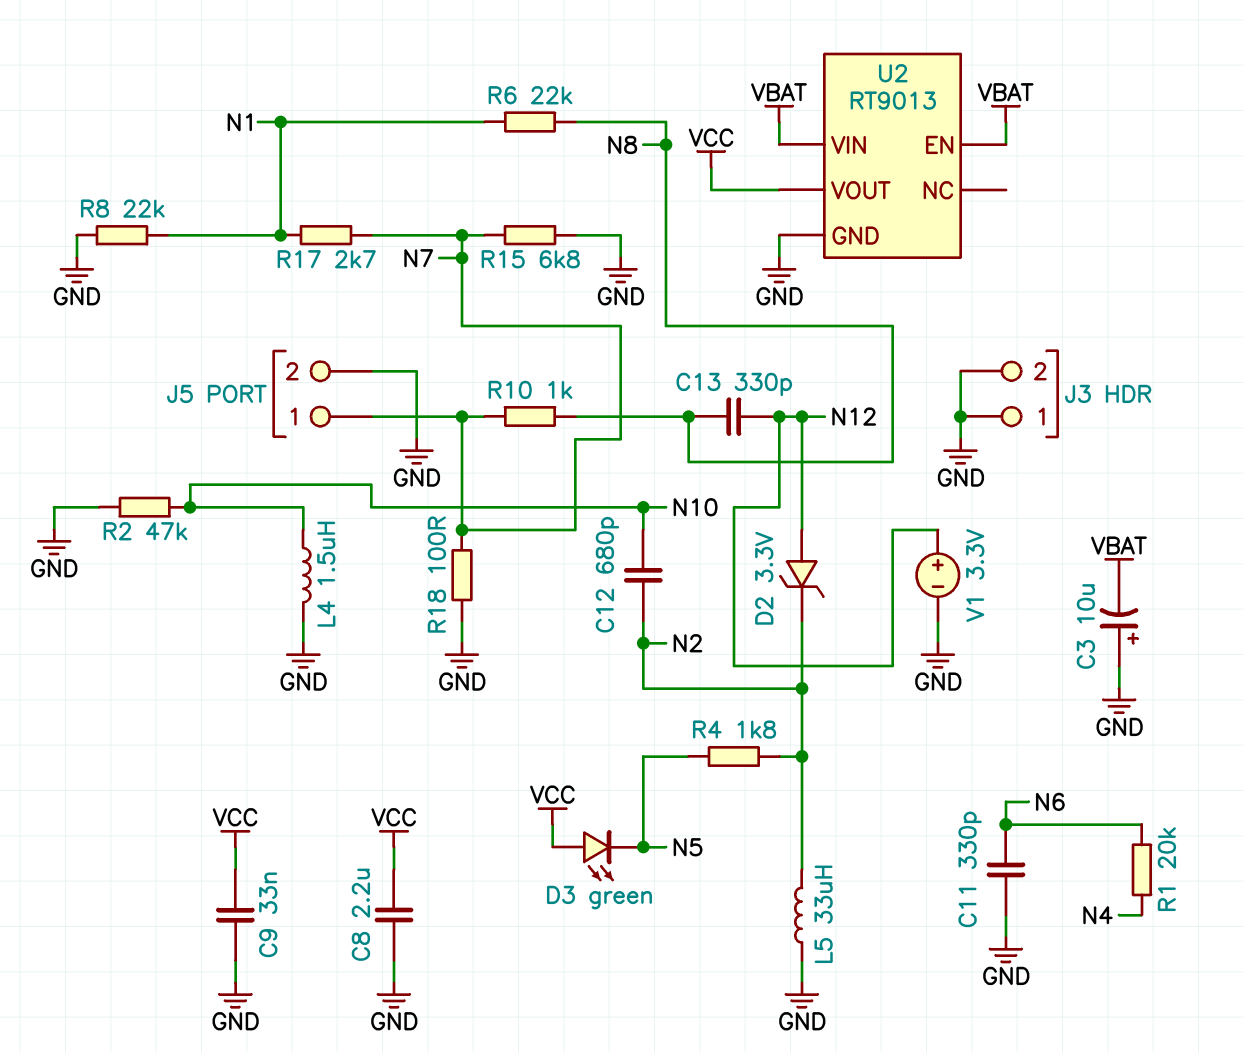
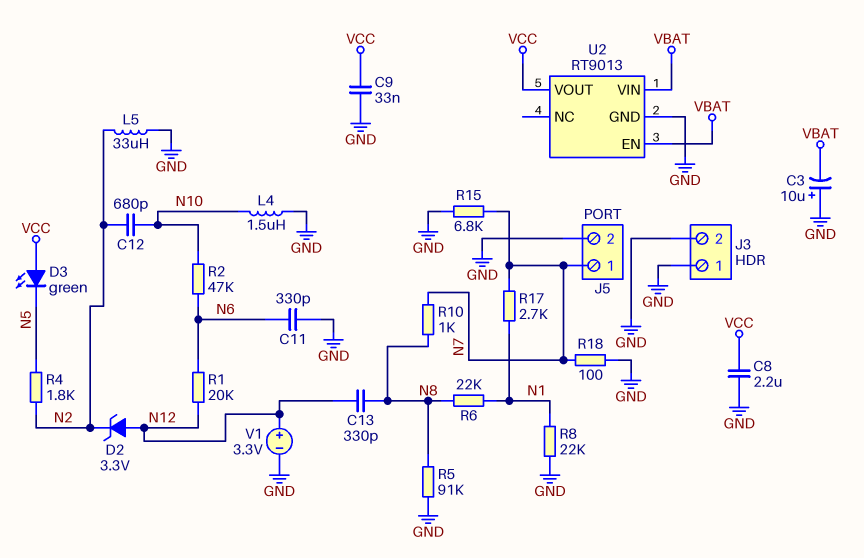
R1: 20k (N4, N6) -> 20k (N6, N12)
R2: 47k (GND, N10) -> 47k (N6, N10)
R5: none -> 91k (GND, N8)

